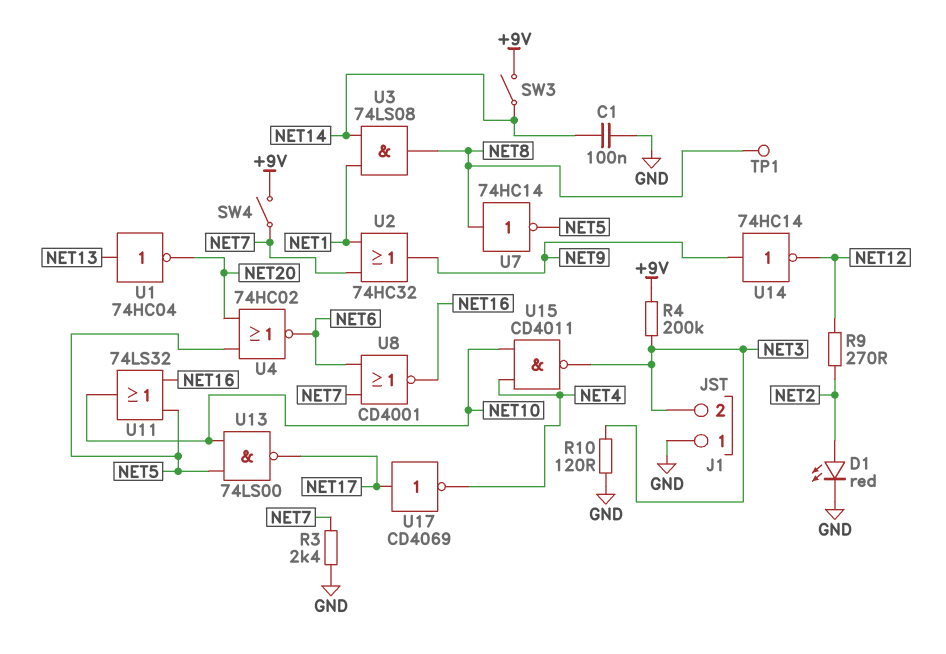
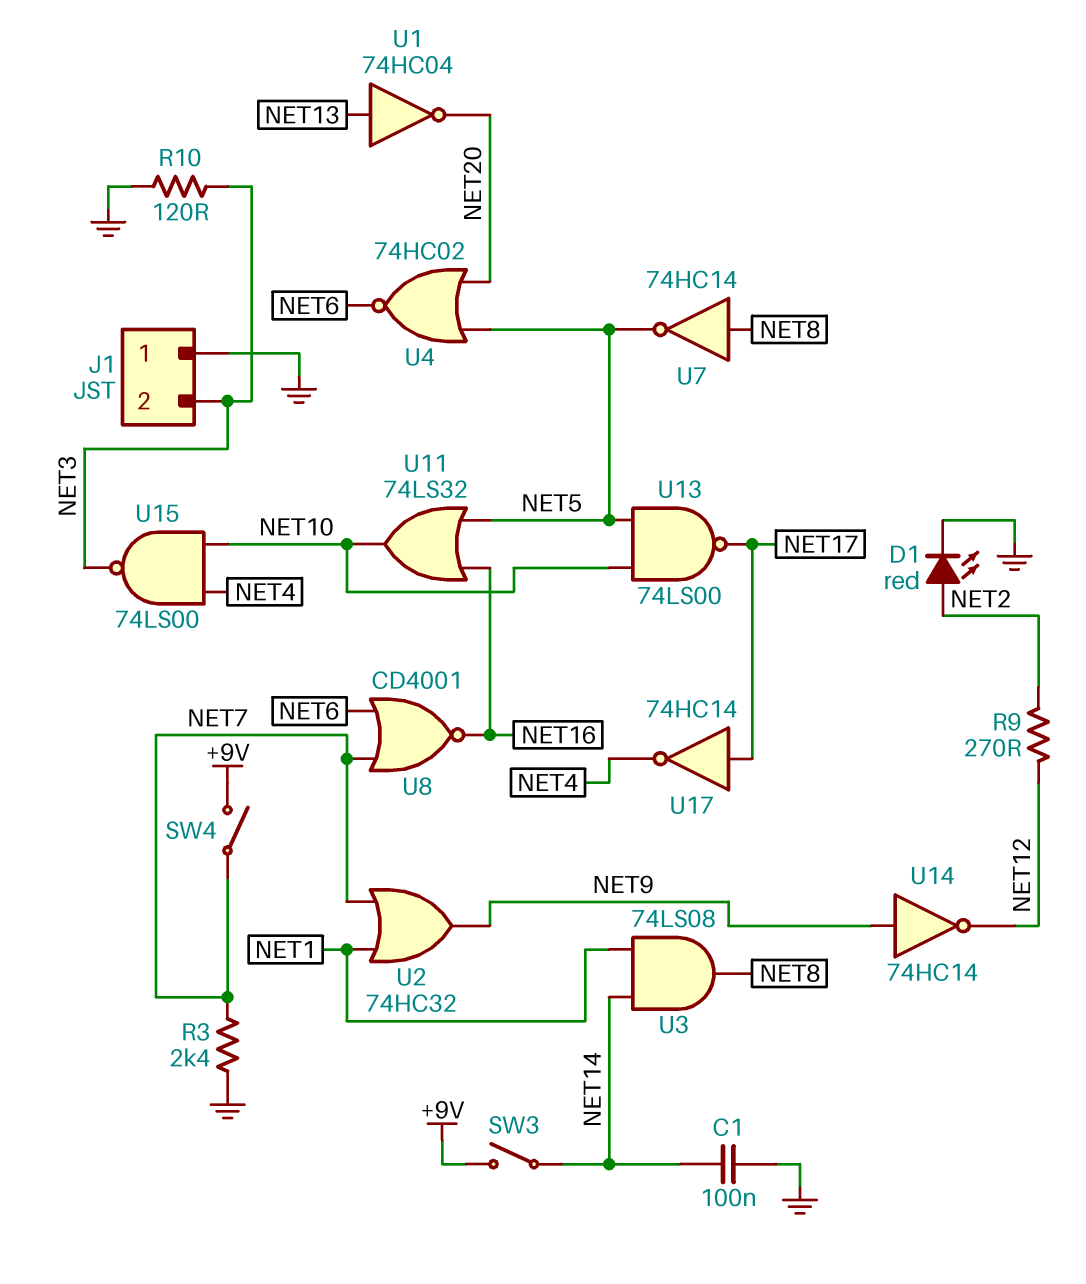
R4: 200k (+9V, NET3) -> none
TP1: test point (NET8) -> none
U15: NAND CD4011 (in NET4, in NET10, out NET3) -> NAND 74LS00 (in NET4, in NET10, out NET3)
U17: NOT CD4069 (in NET17, out NET4) -> NOT 74HC14 (in NET17, out NET4)

